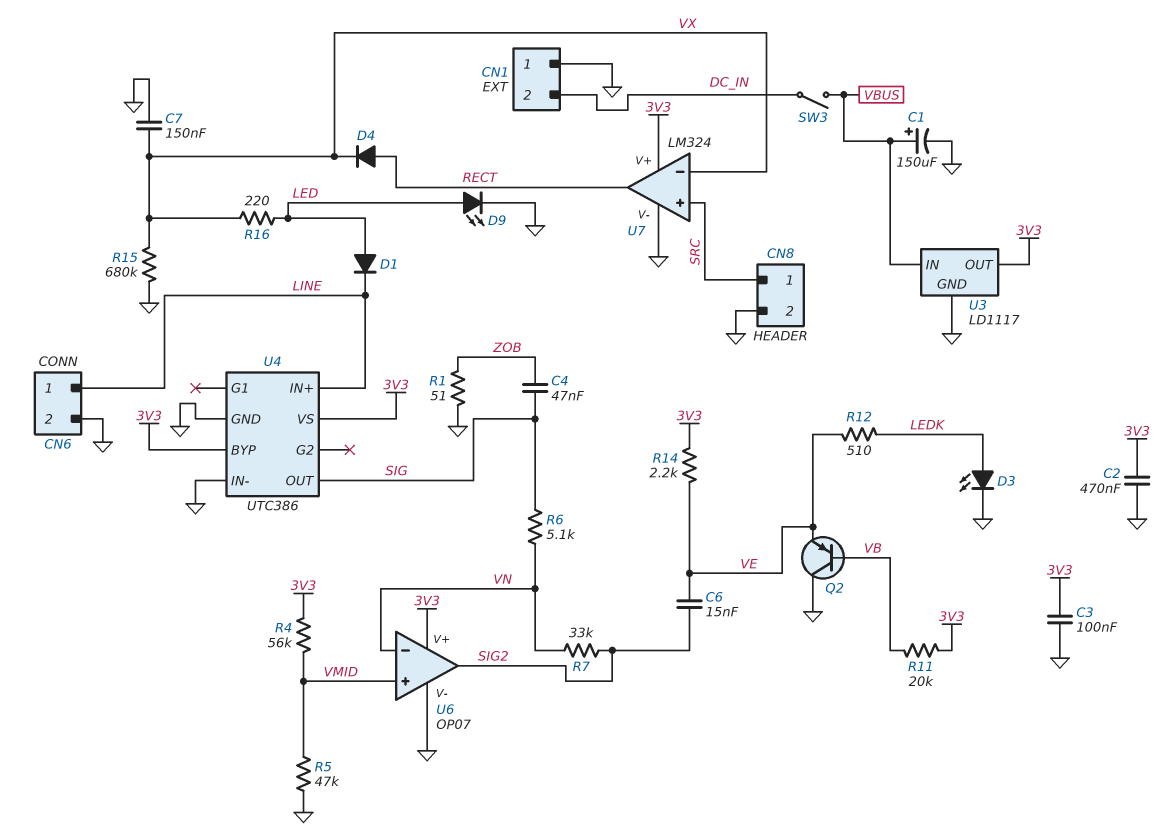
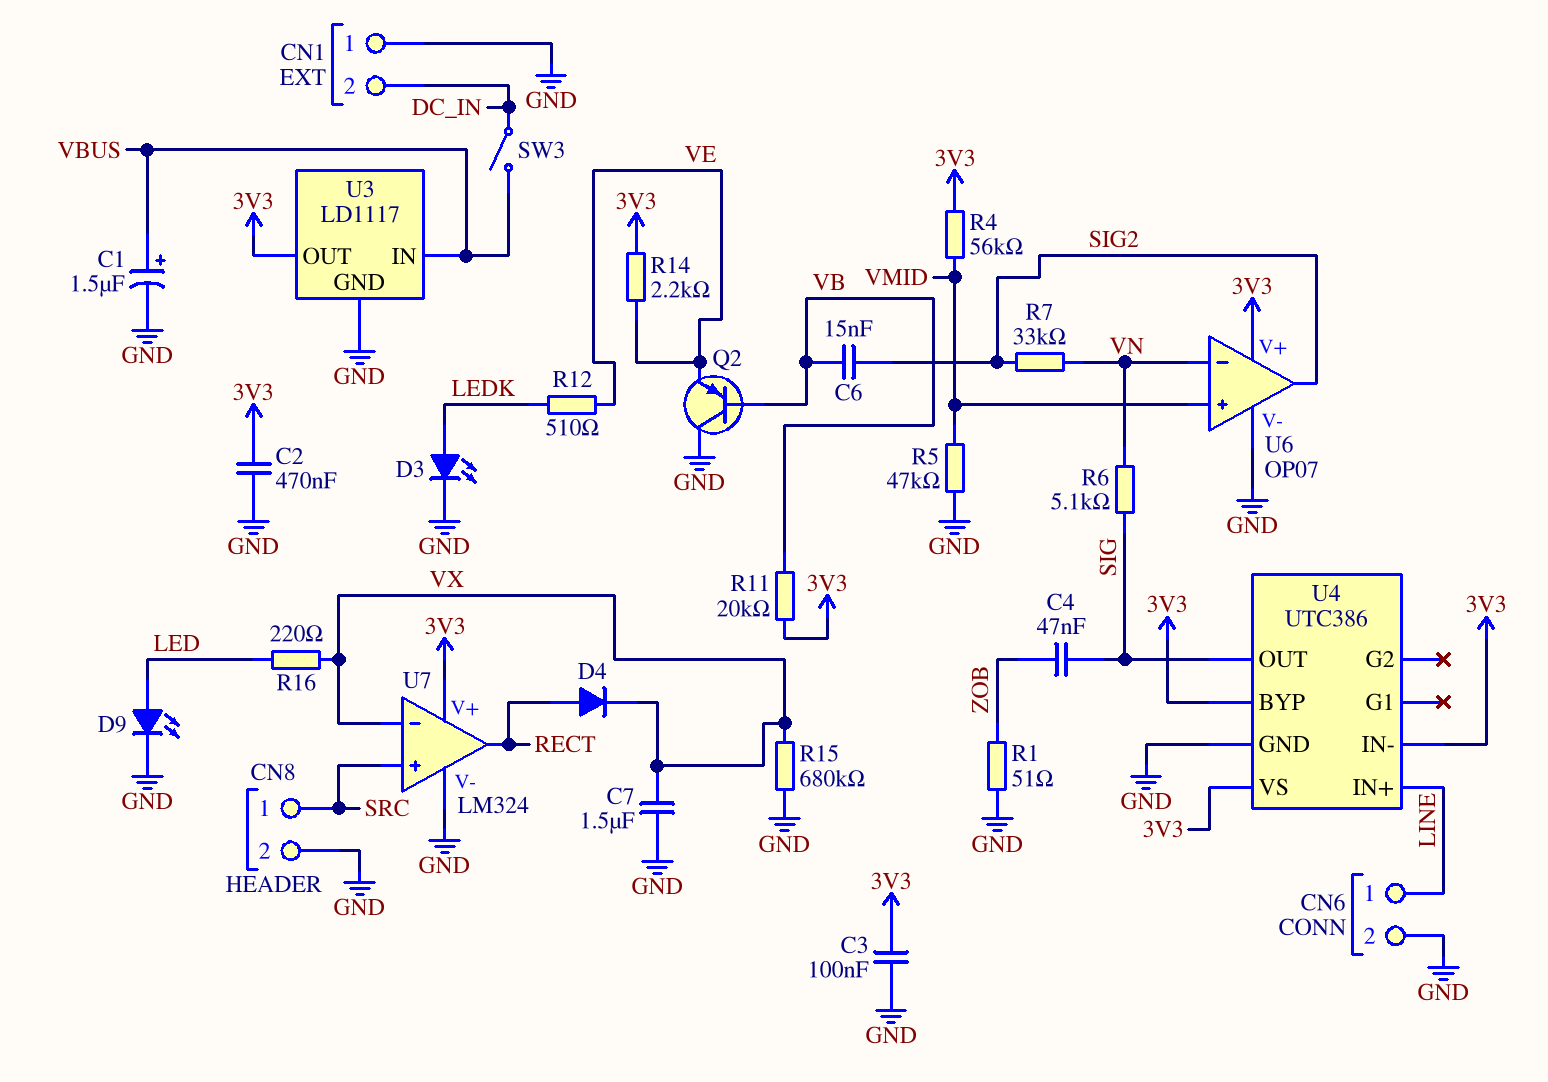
C1: 150uF (plus VBUS, minus GND) -> 1.5uF (plus VBUS, minus GND)
C6: 15nF (SIG2, VE) -> 15nF (SIG2, VB)
C7: 150nF (GND, VX) -> 1.5uF (GND, VX)
D1: diode (A LED, K LINE) -> none
U4 pin IN-: GND -> 3V3

